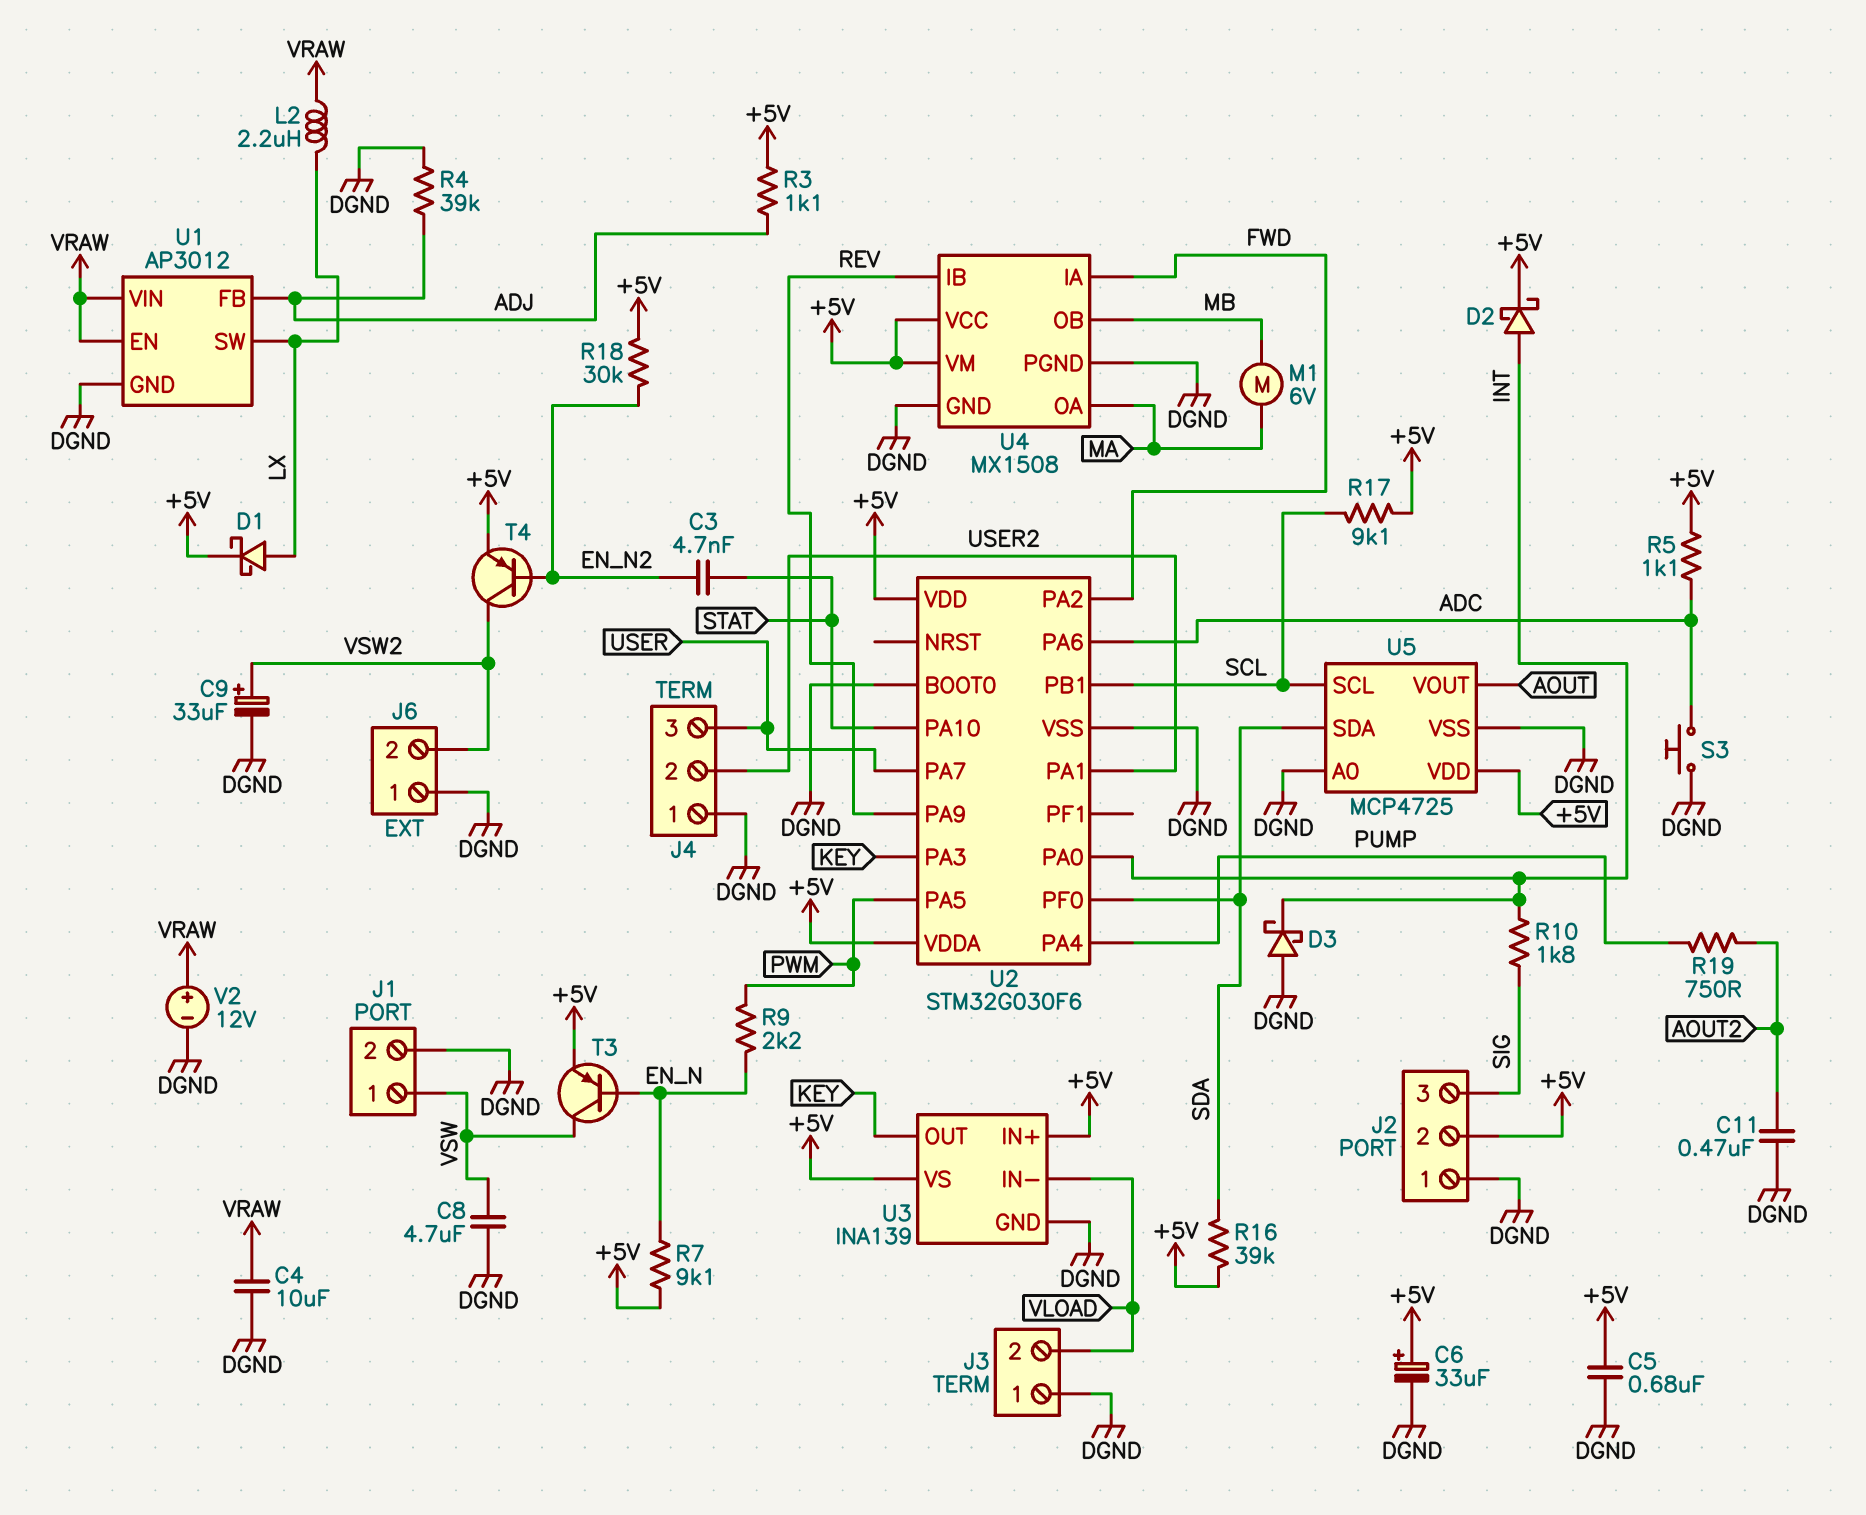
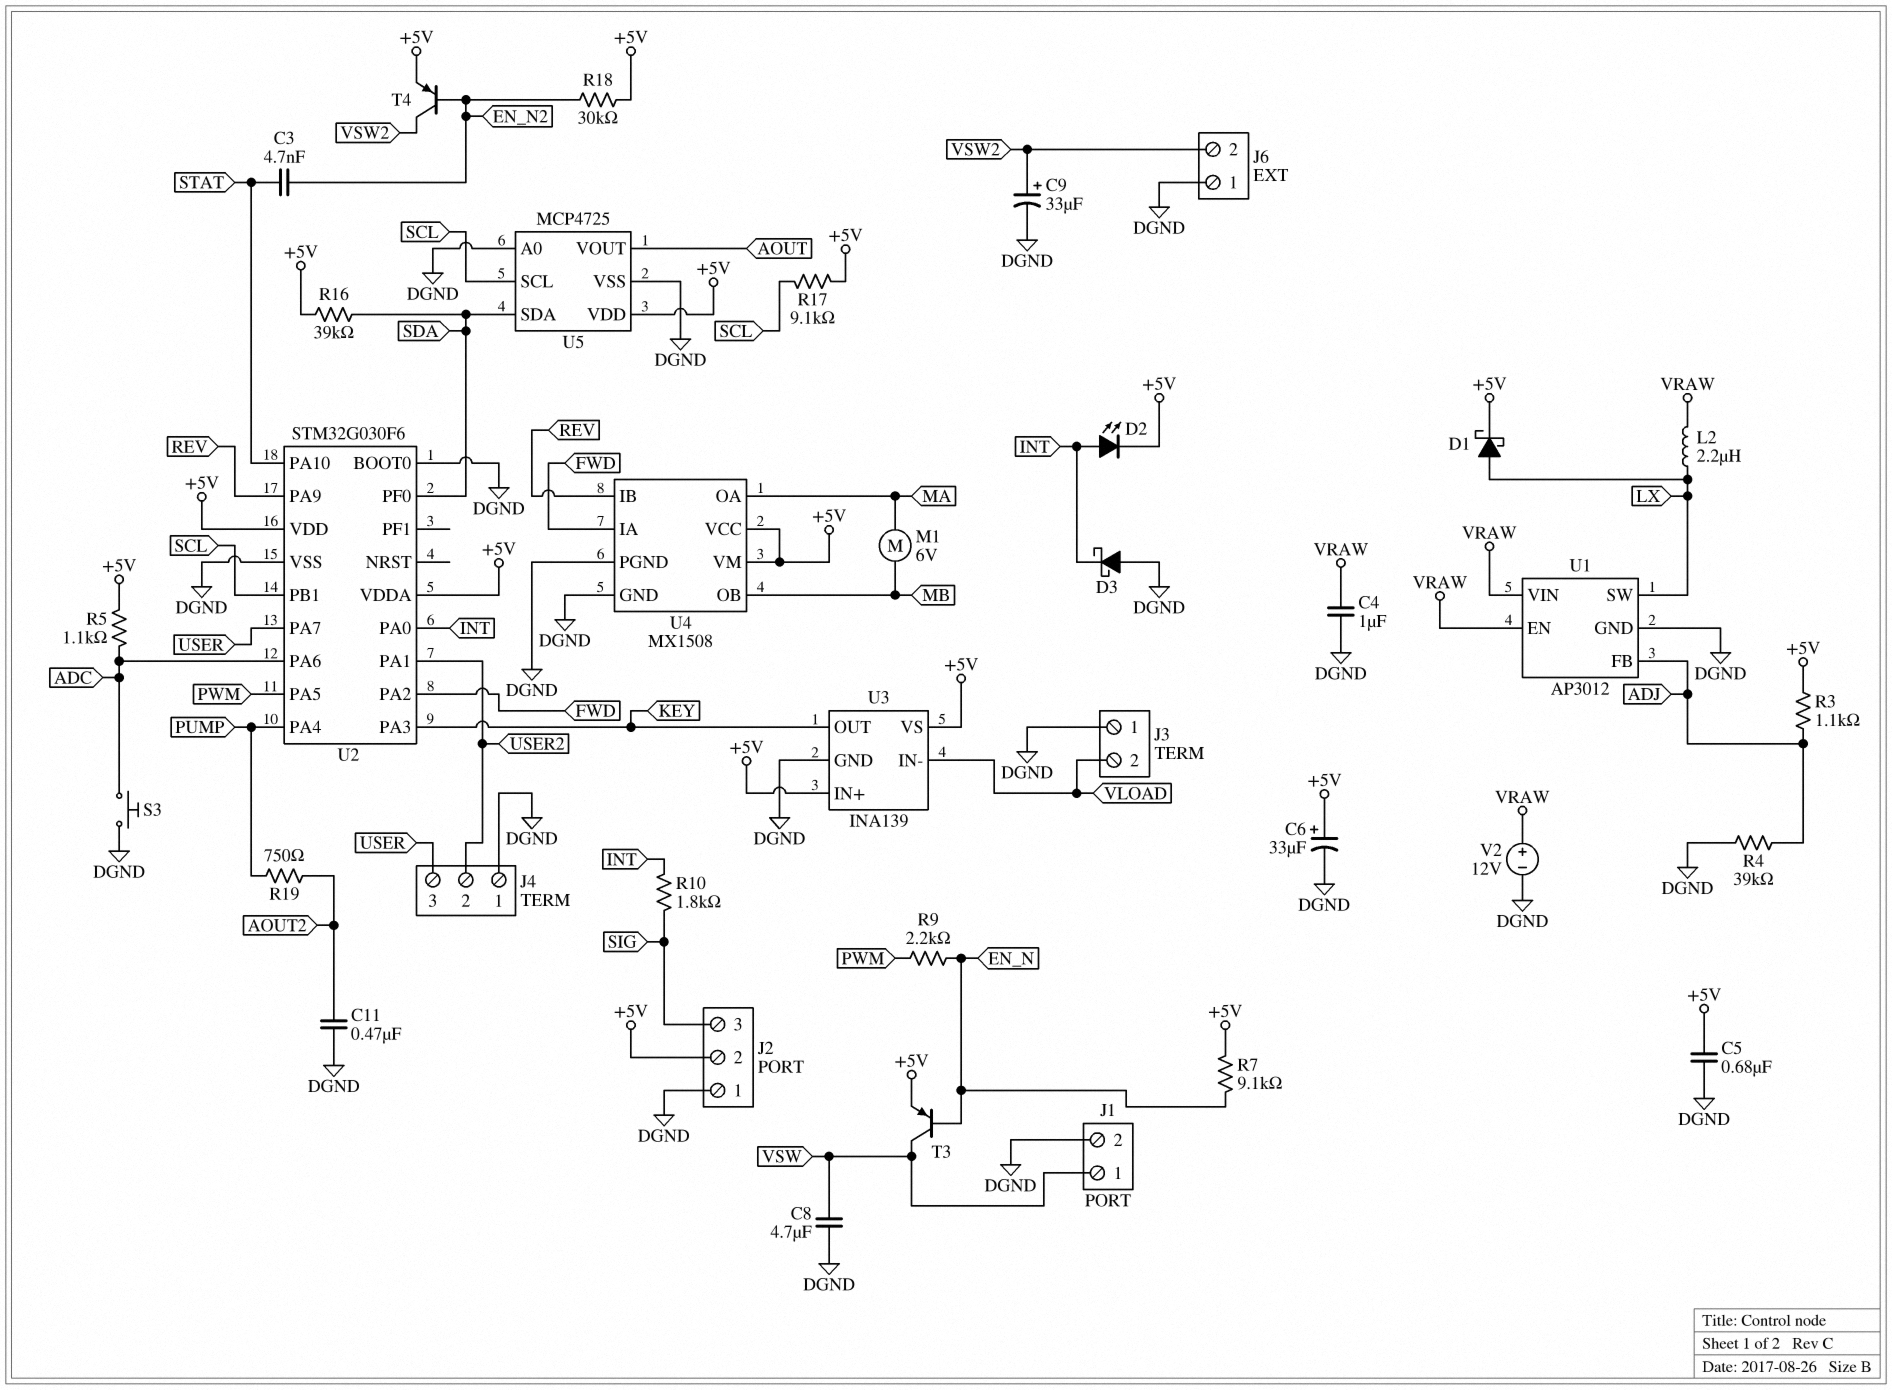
C4: 10uF (DGND, VRAW) -> 1uF (DGND, VRAW)
D2: schottky (A INT, K +5V) -> LED (A INT, K +5V)

